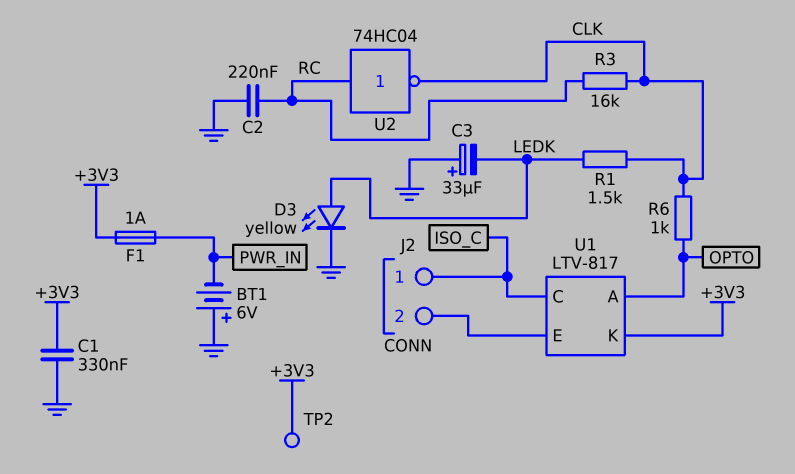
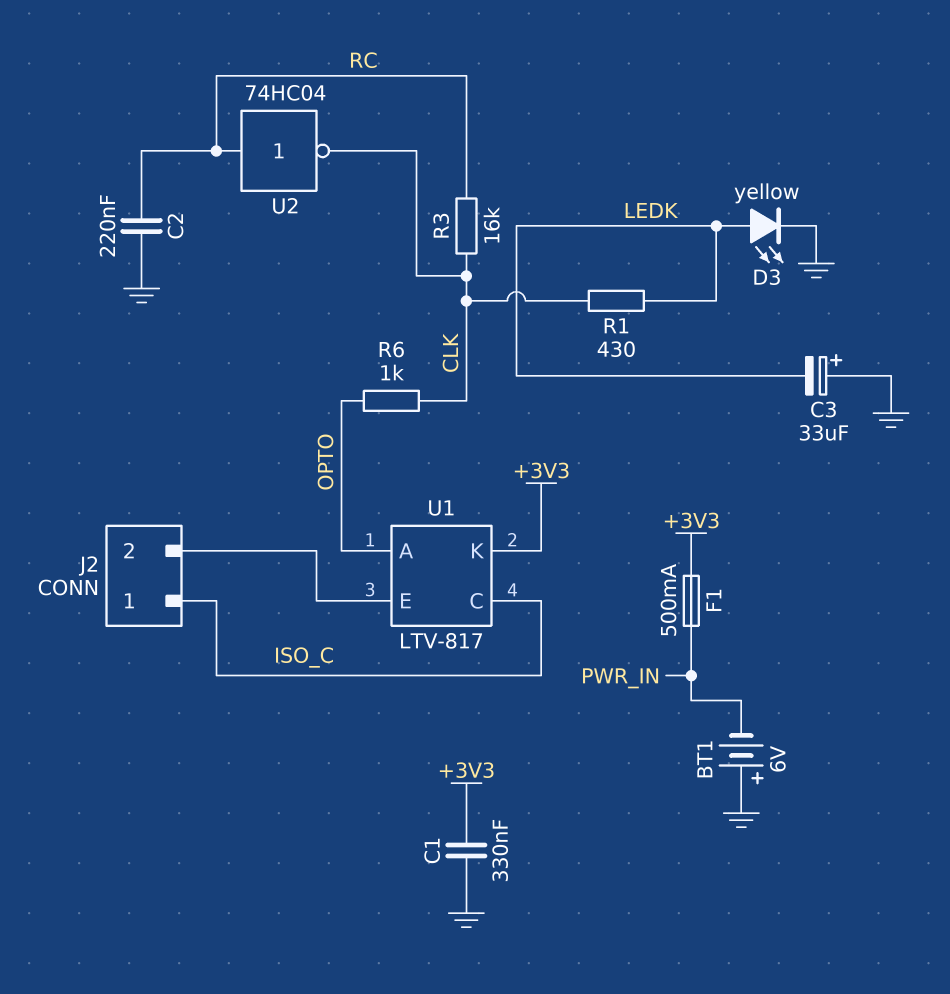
F1: 1A (+3V3, PWR_IN) -> 500mA (+3V3, PWR_IN)
R1: 1.5k (CLK, LEDK) -> 430 (CLK, LEDK)
TP2: test point (+3V3) -> none

